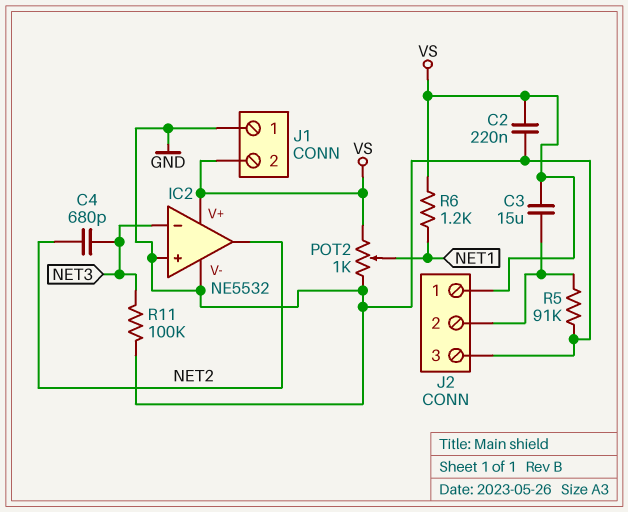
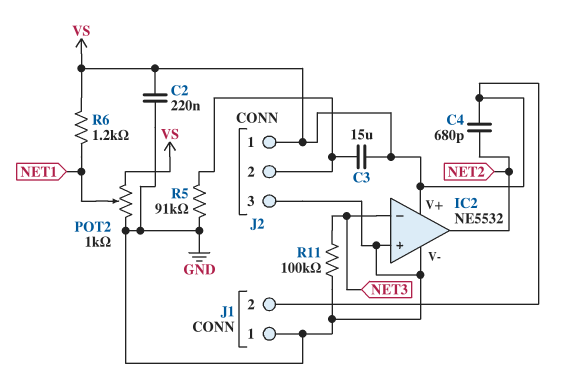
C4: 680pF (NET2, NET3) -> 680pF (NET2, VS)

